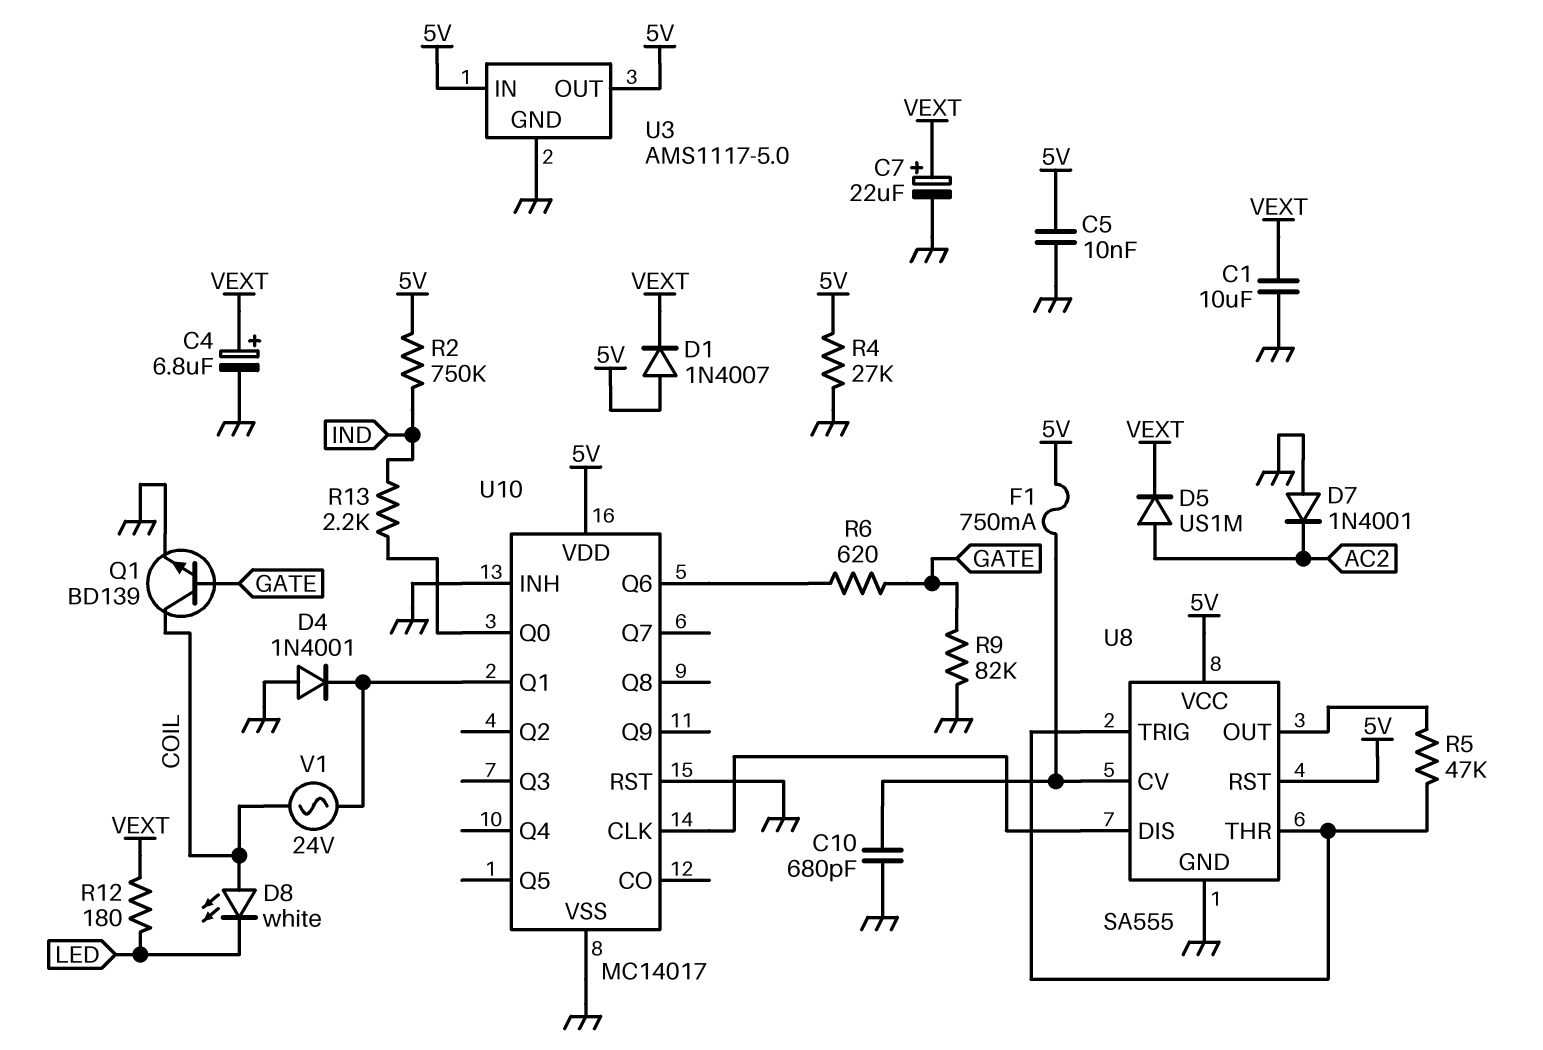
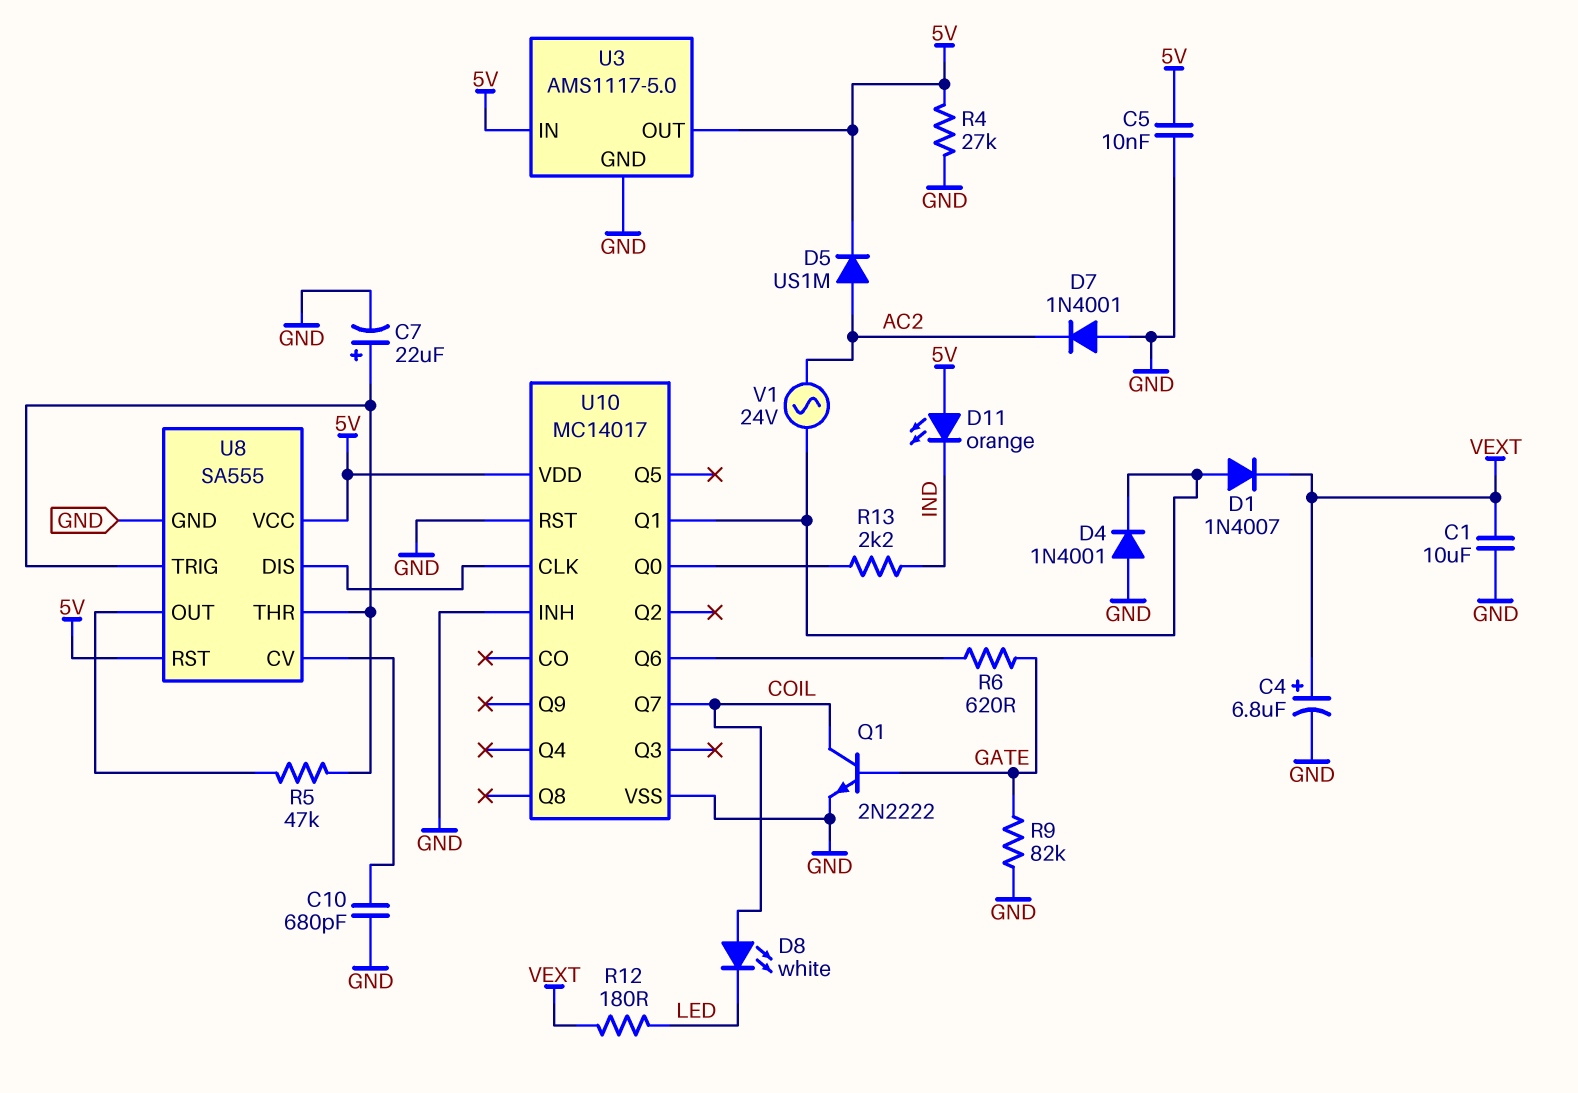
C7: 22uF (plus VEXT, minus GND) -> 22uF (plus U8/THR, minus GND)
D1: diode 1N4007 (A 5V, K VEXT) -> diode 1N4007 (A U10/Q1, K VEXT)
D5: diode US1M (A AC2, K VEXT) -> diode US1M (A AC2, K 5V)
D11: none -> LED orange (A 5V, K IND)
F1: 750mA (5V, U8/CV) -> none
Q1: NPN BD139 (B GATE, C COIL, E GND) -> NPN 2N2222 (B GATE, C COIL, E GND)
R2: 750k (5V, IND) -> none
U10 pin Q7: none -> COIL
V1: AC 24V (COIL, U10/Q1) -> AC 24V (AC2, U10/Q1)

